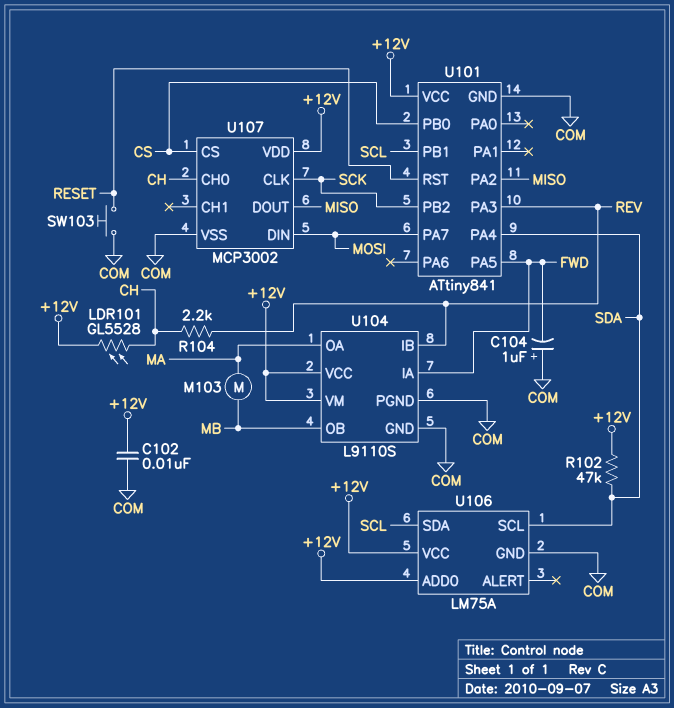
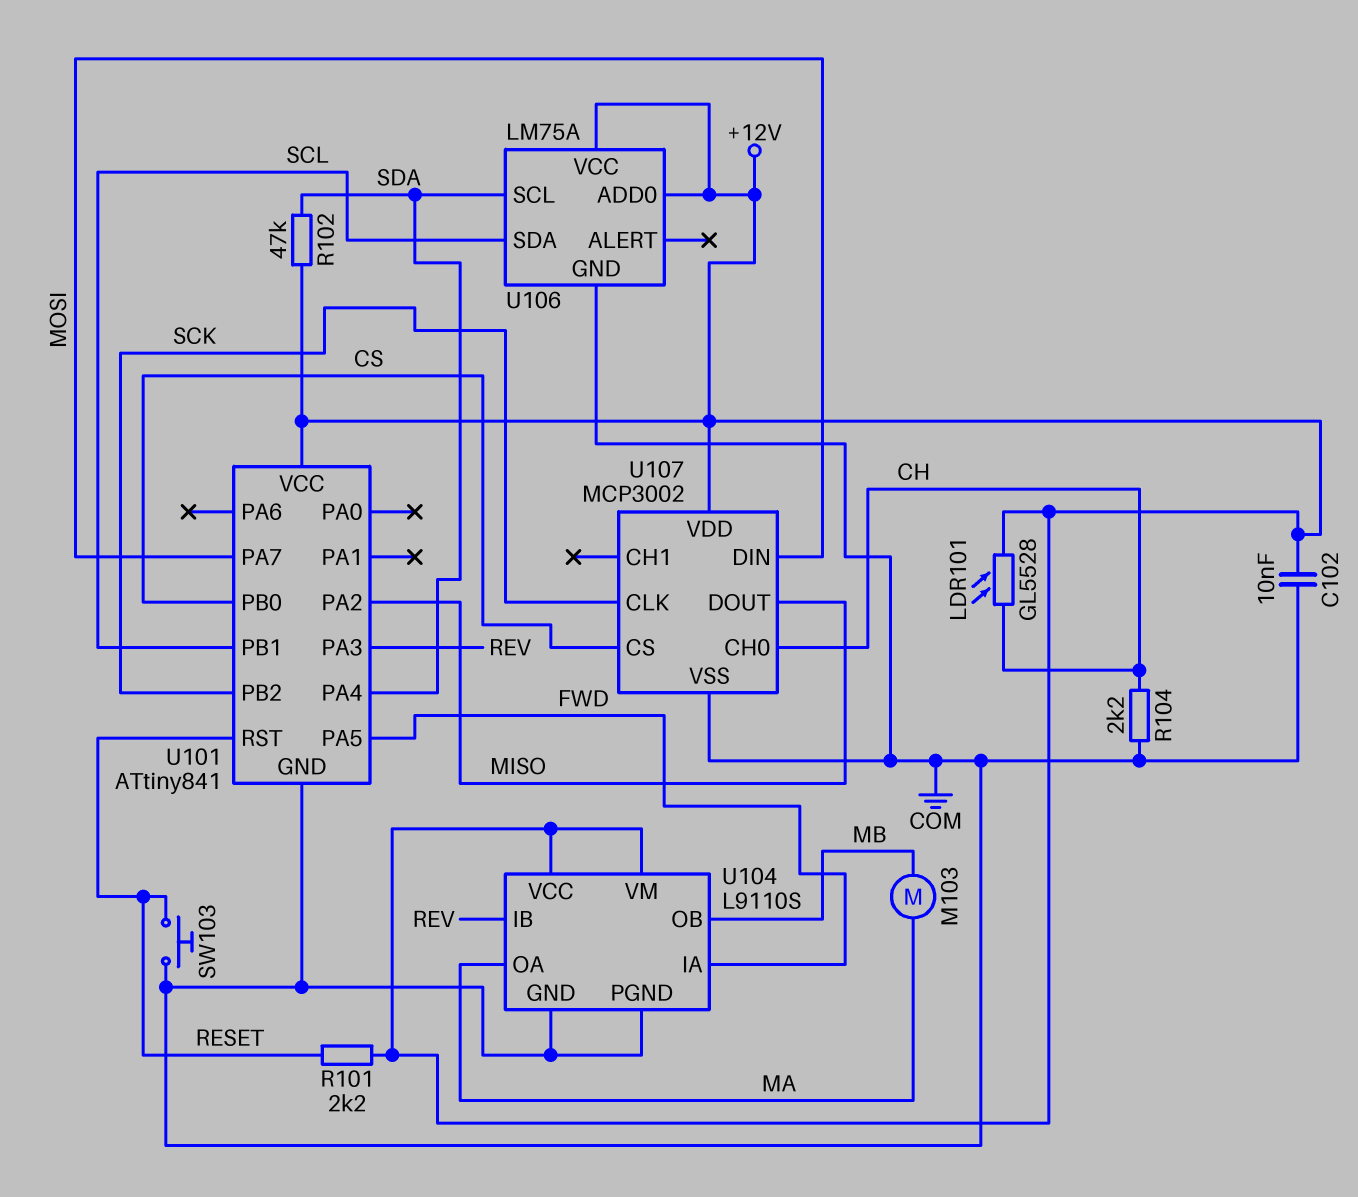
C104: 1uF (plus COM, minus FWD) -> none
R101: none -> 2.2k (+12V, RESET)
R104: 2.2k (CH, REV) -> 2.2k (CH, COM)

